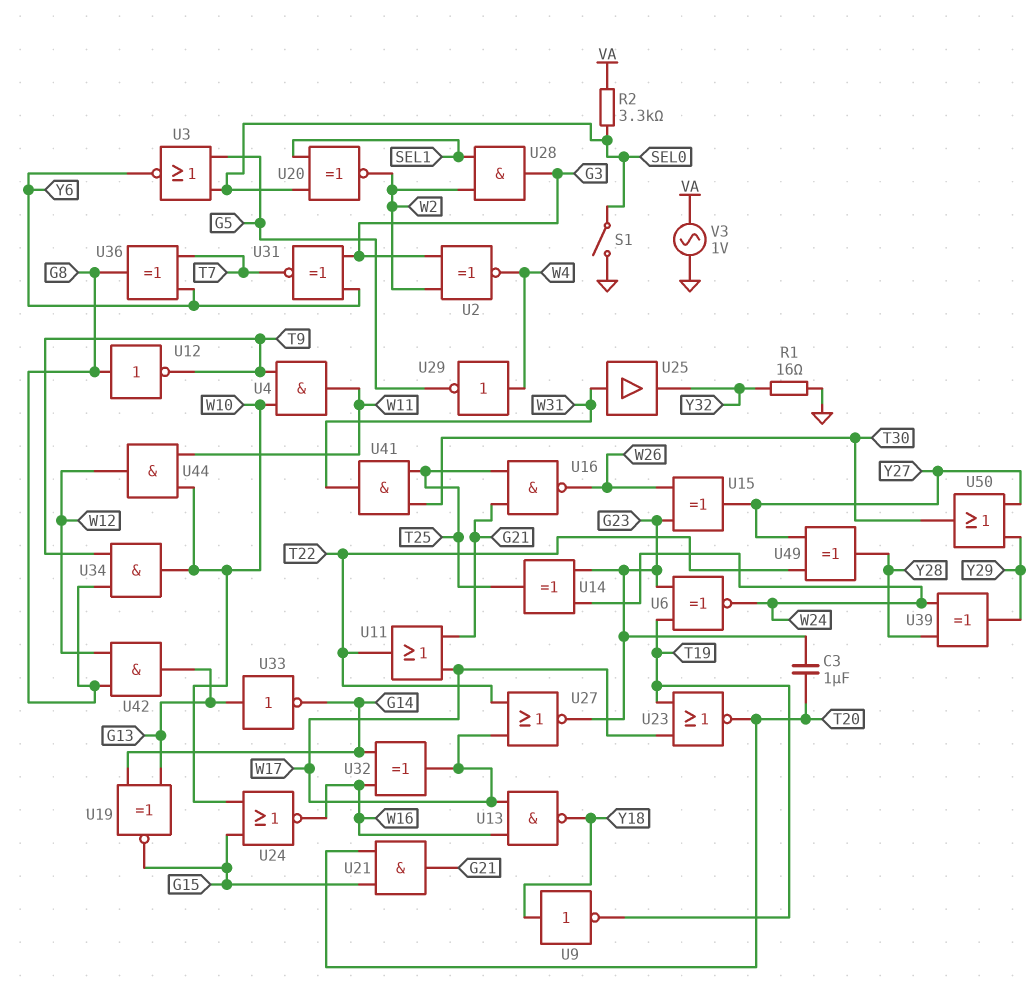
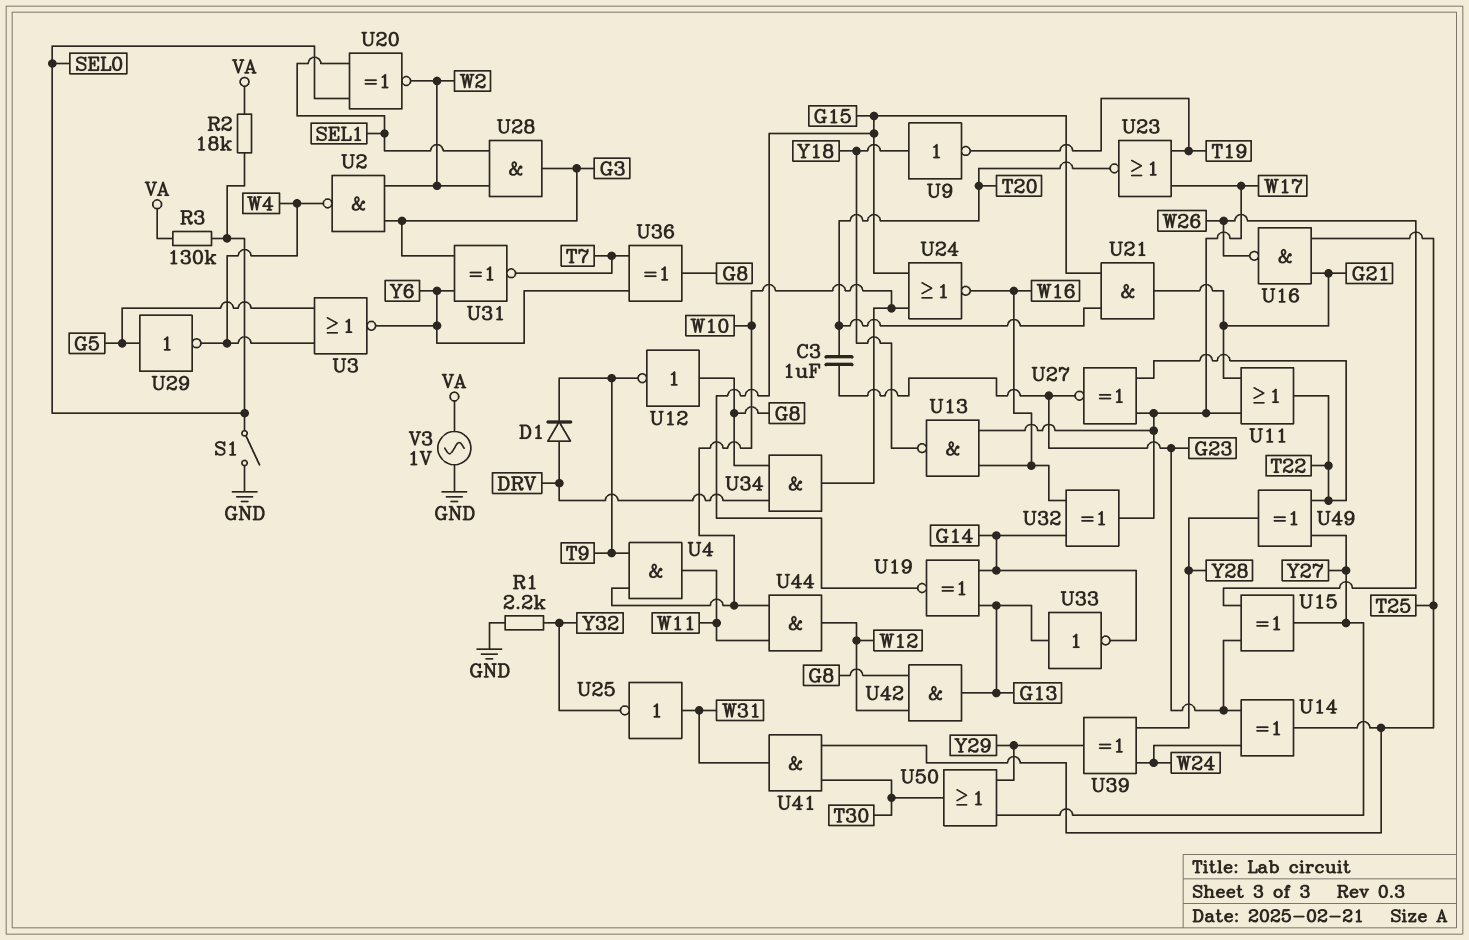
D1: none -> diode (A DRV, K T9)
R1: 16 (GND, Y32) -> 2.2k (GND, Y32)
R2: 3.3k (SEL0, VA) -> 18k (SEL0, VA)
R3: none -> 130k (SEL0, VA)
U2: XNOR (in G3, in W2, out W4) -> NAND (in G3, in W2, out W4)
U3: NOR (in G5, in SEL0, out Y6) -> NOR (in G5, in W4, out Y6)
U6: XNOR (in G23, in T19, out W24) -> none
U25: buffer (in W31, out Y32) -> NOT (in W31, out Y32)
U27: NOR (in T22, in W17, out G23) -> XNOR (in T22, in W17, out G23)
U29: NOT (in W4, out G5) -> NOT (in G5, out W4)
U34: AND (in G8, in T9, out W10) -> AND (in DRV, in G8, out W10)

